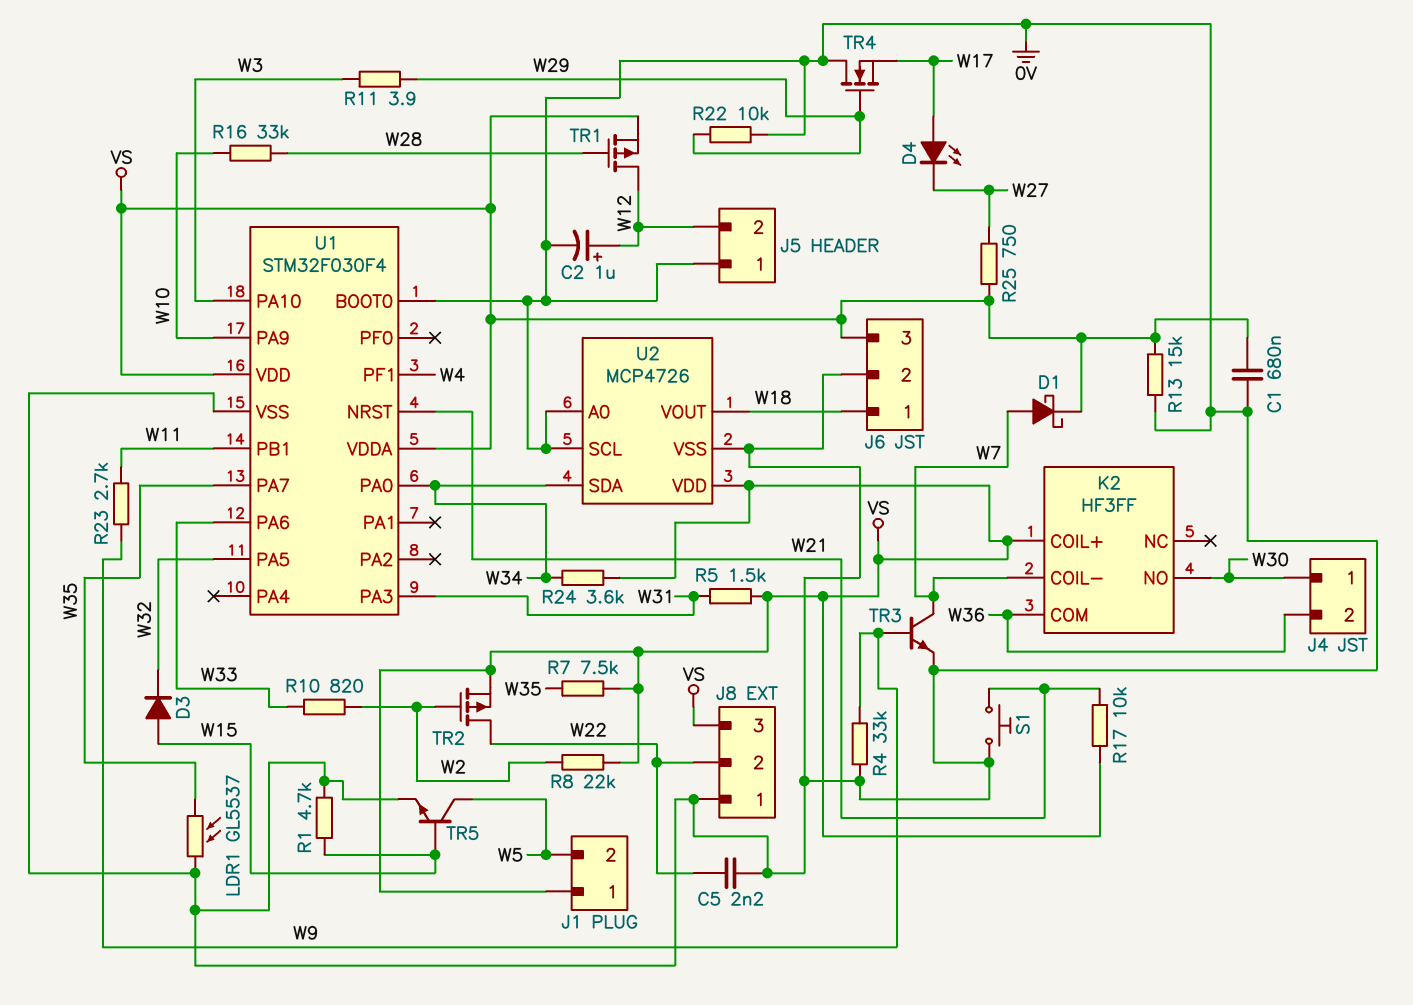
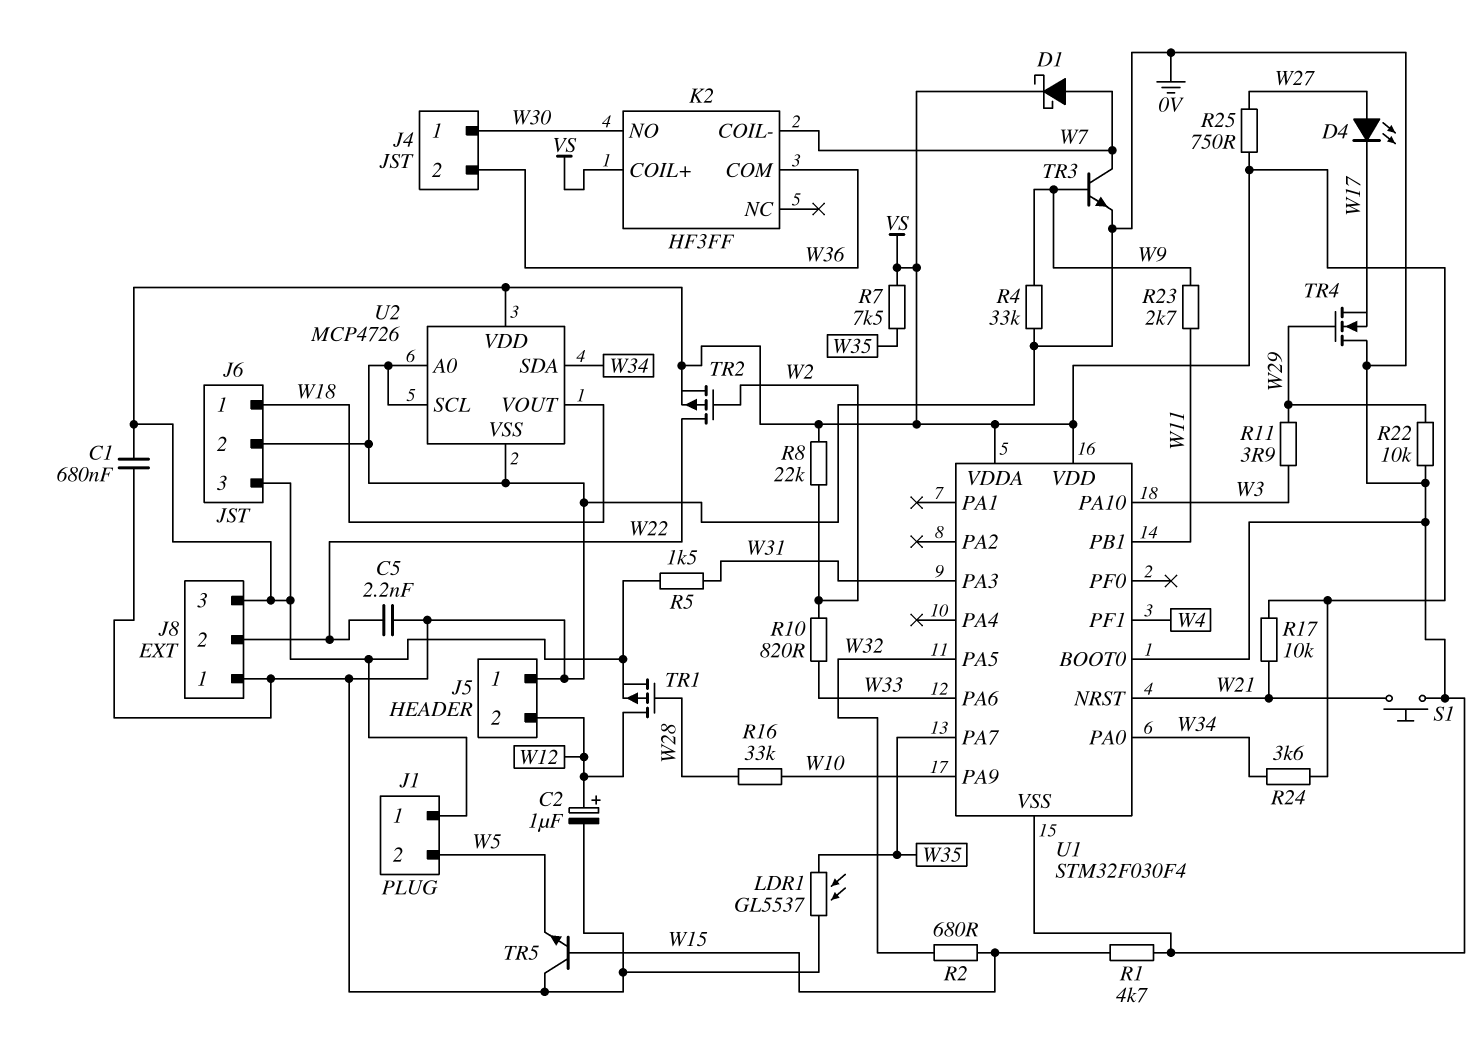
D3: diode (A W15, K W32) -> none
D4: LED (A W17, K W27) -> LED (A W27, K W17)
R2: none -> 680 (W15, W32)
R13: 15k (0V, VS) -> none
TR5: NPN (B W15, C W5, E 0V) -> NPN (B W15, C 0V, E W5)

